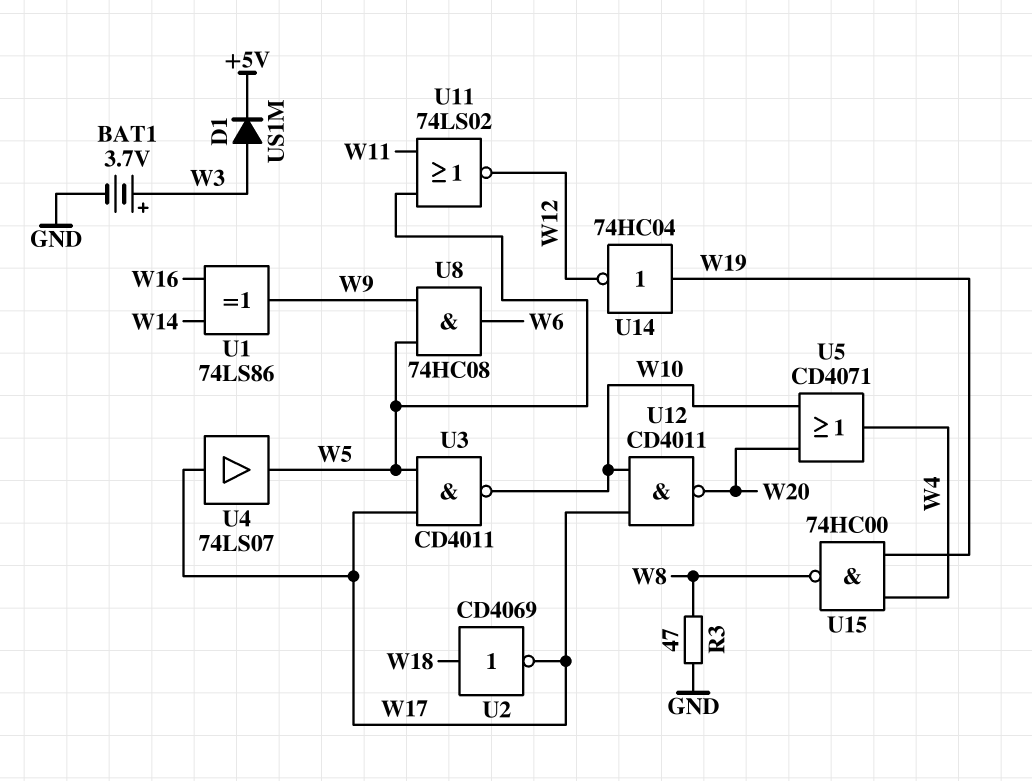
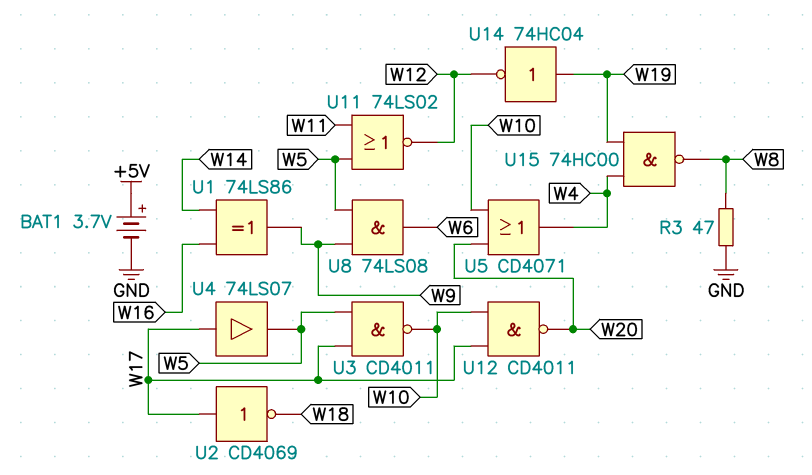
BAT1: 3.7V (plus W3, minus GND) -> 3.7V (plus +5V, minus GND)
D1: diode US1M (A W3, K +5V) -> none
U2: NOT CD4069 (in W18, out W17) -> NOT CD4069 (in W17, out W18)
U8: AND 74HC08 (in W5, in W9, out W6) -> AND 74LS08 (in W5, in W9, out W6)

